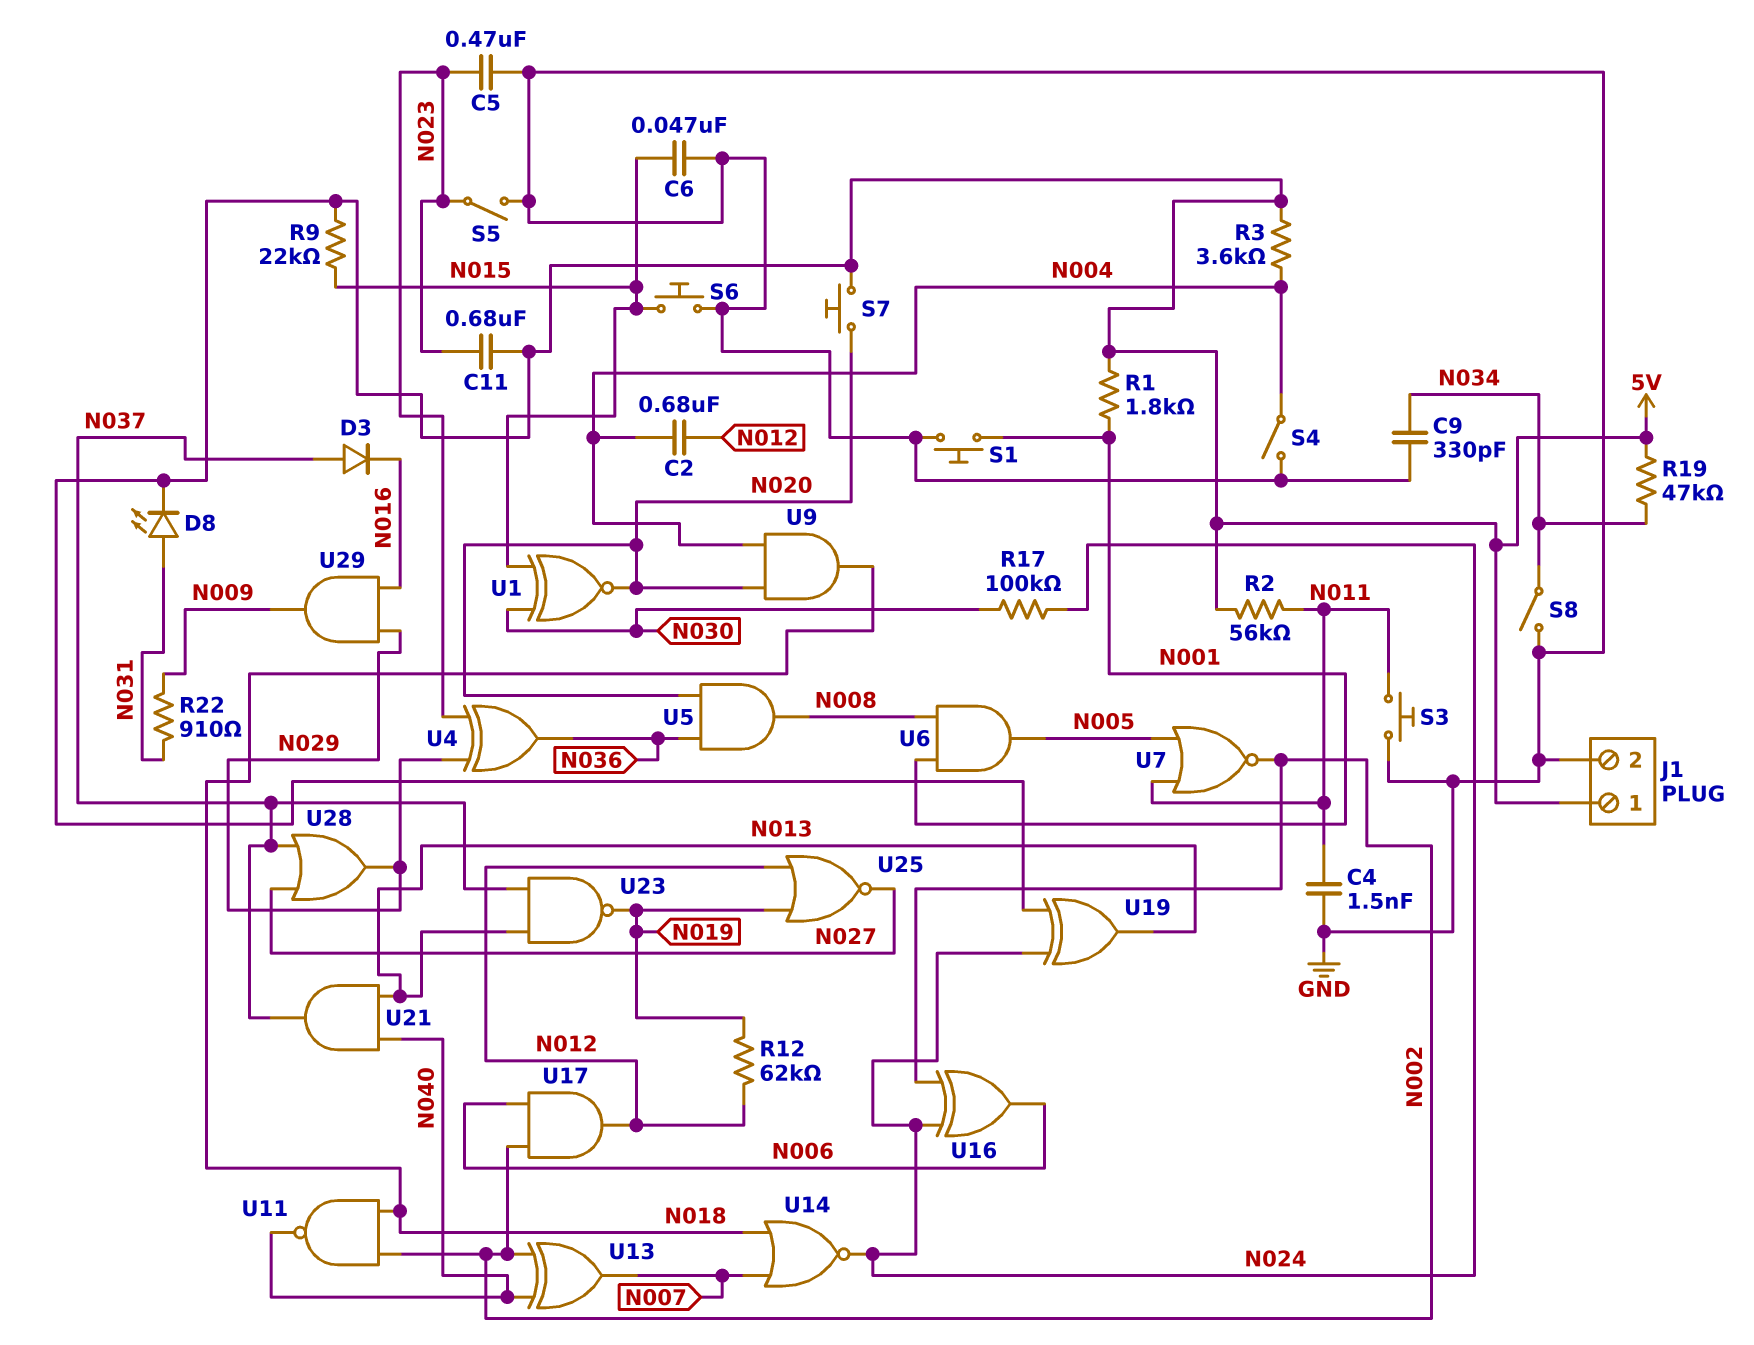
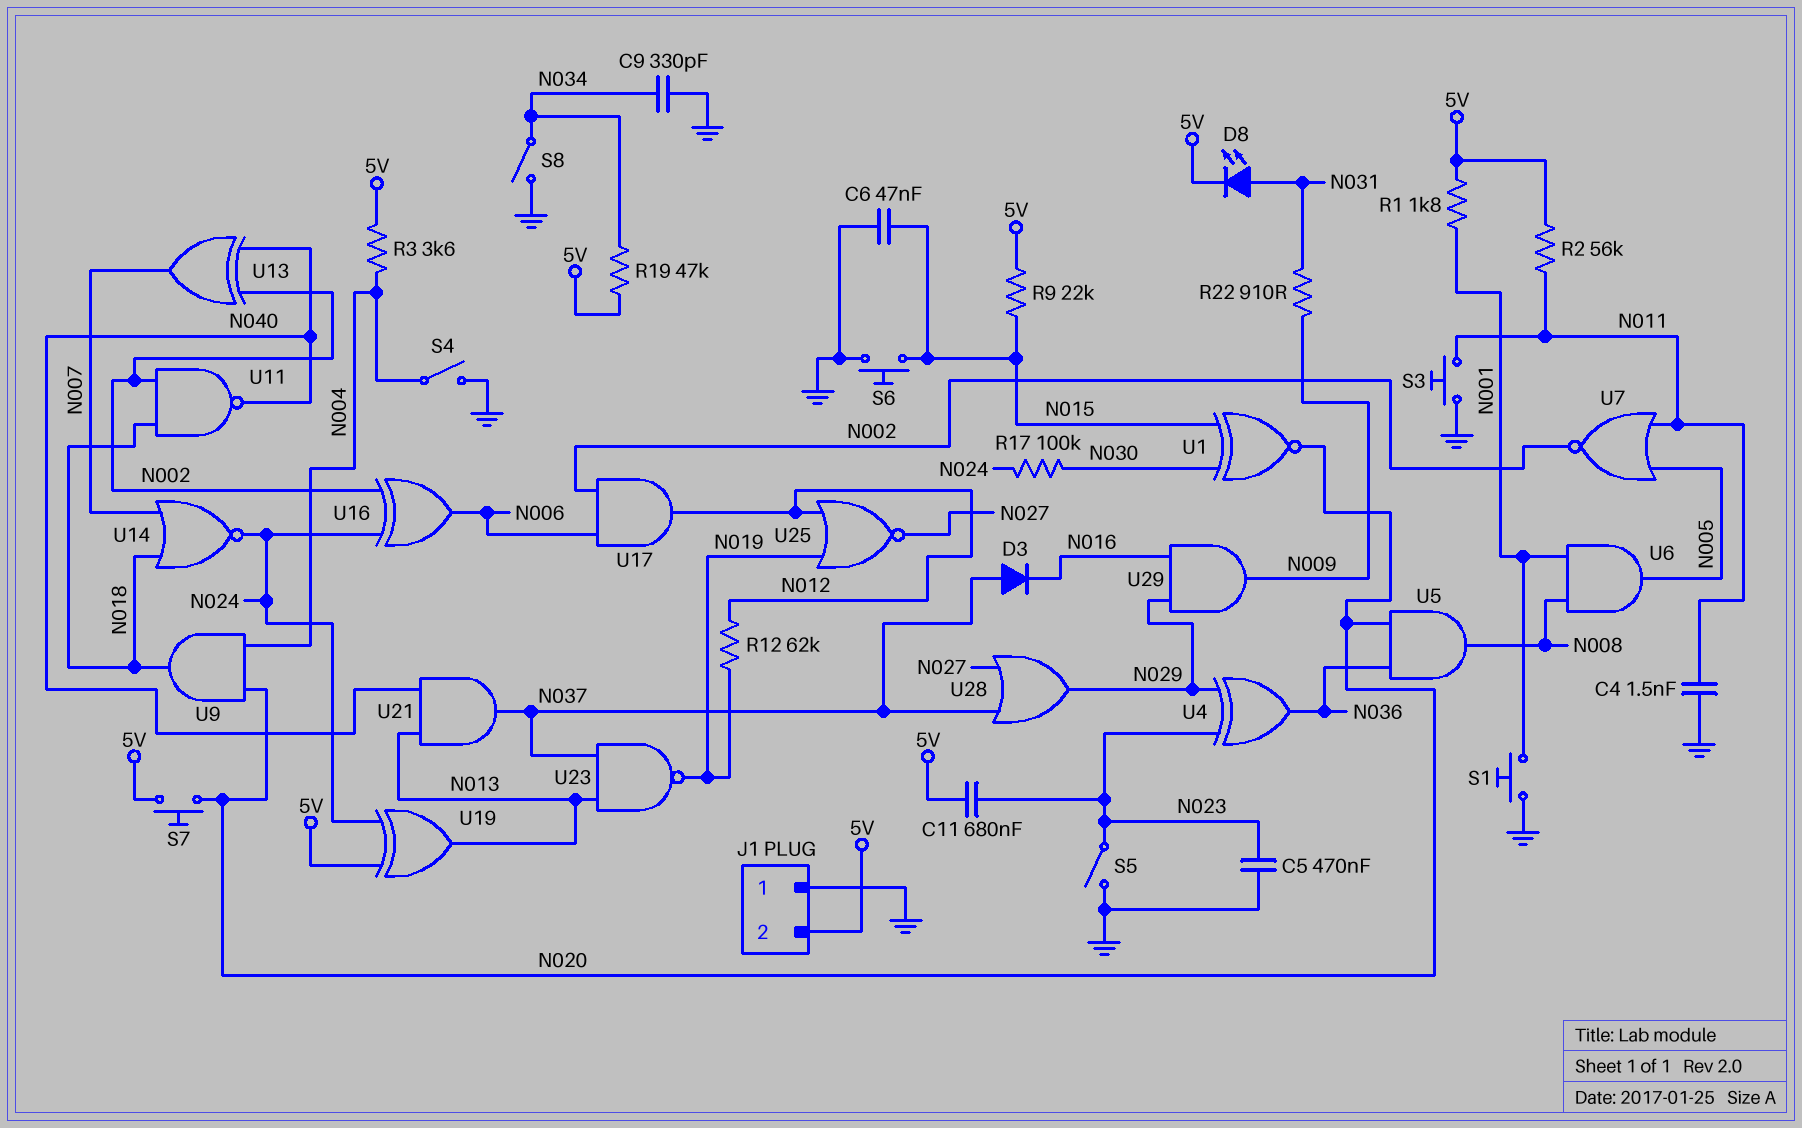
C2: 680nF (N004, N012) -> none
J1 pin 1: 5V -> GND
J1 pin 2: GND -> 5V

